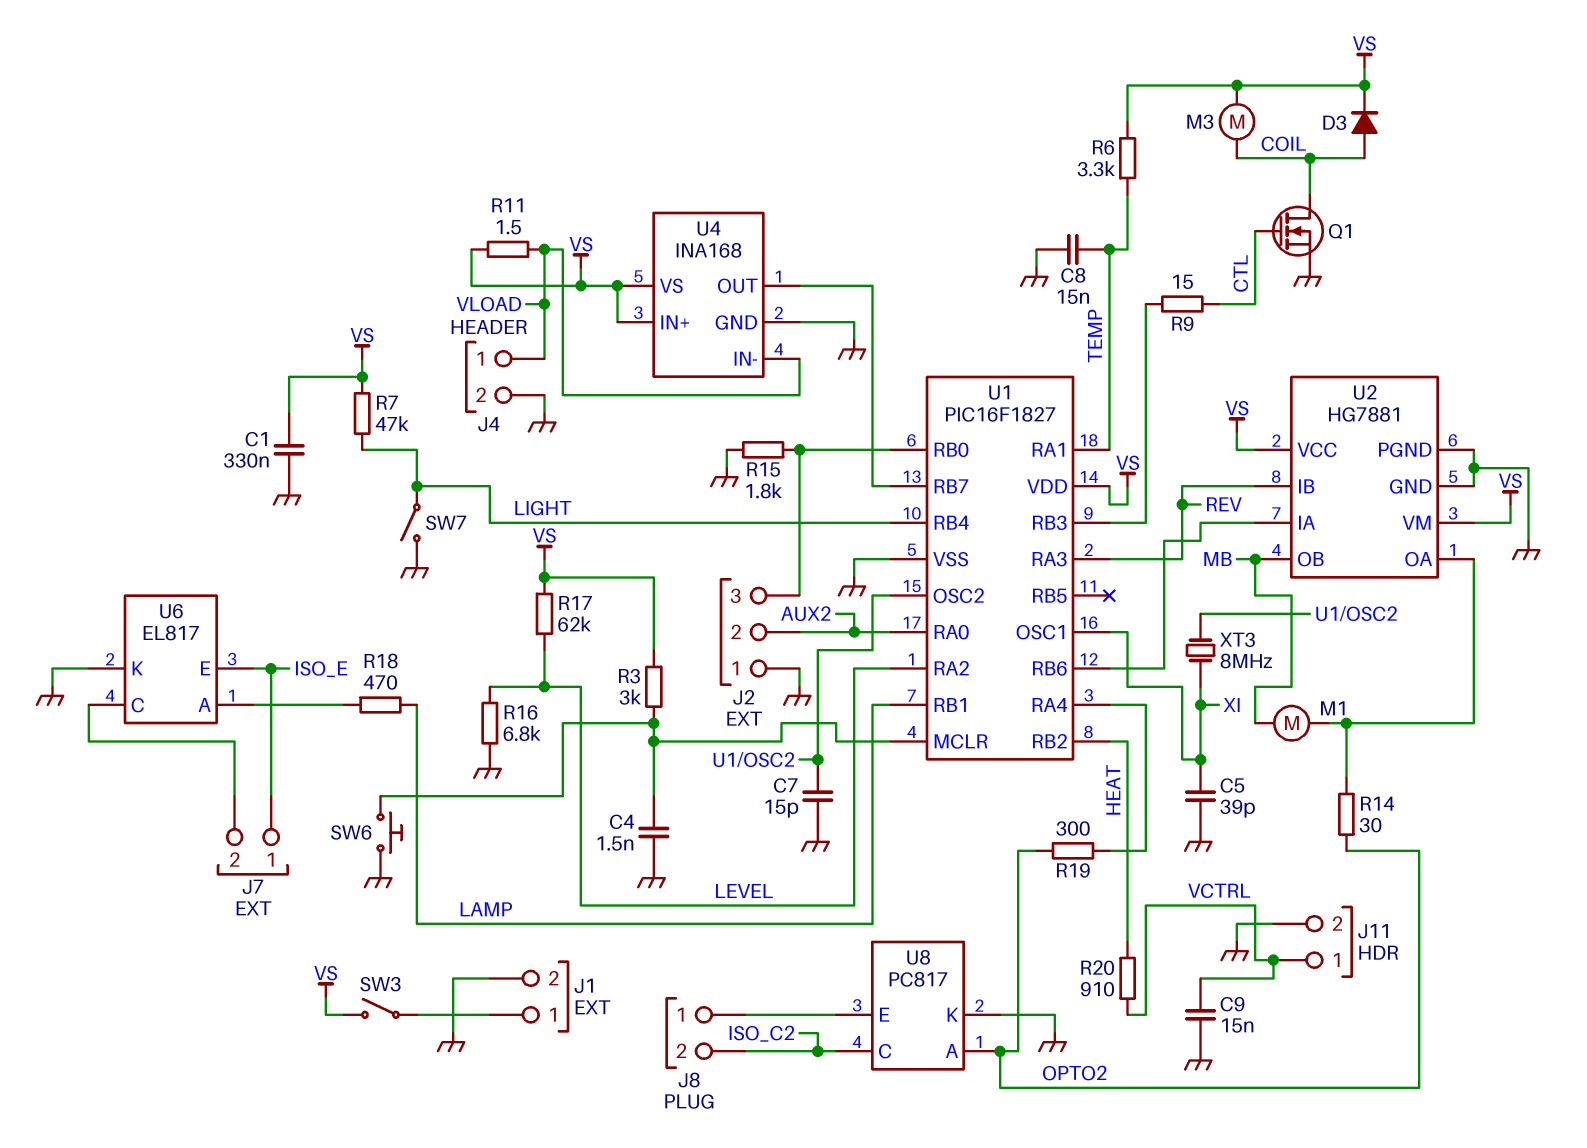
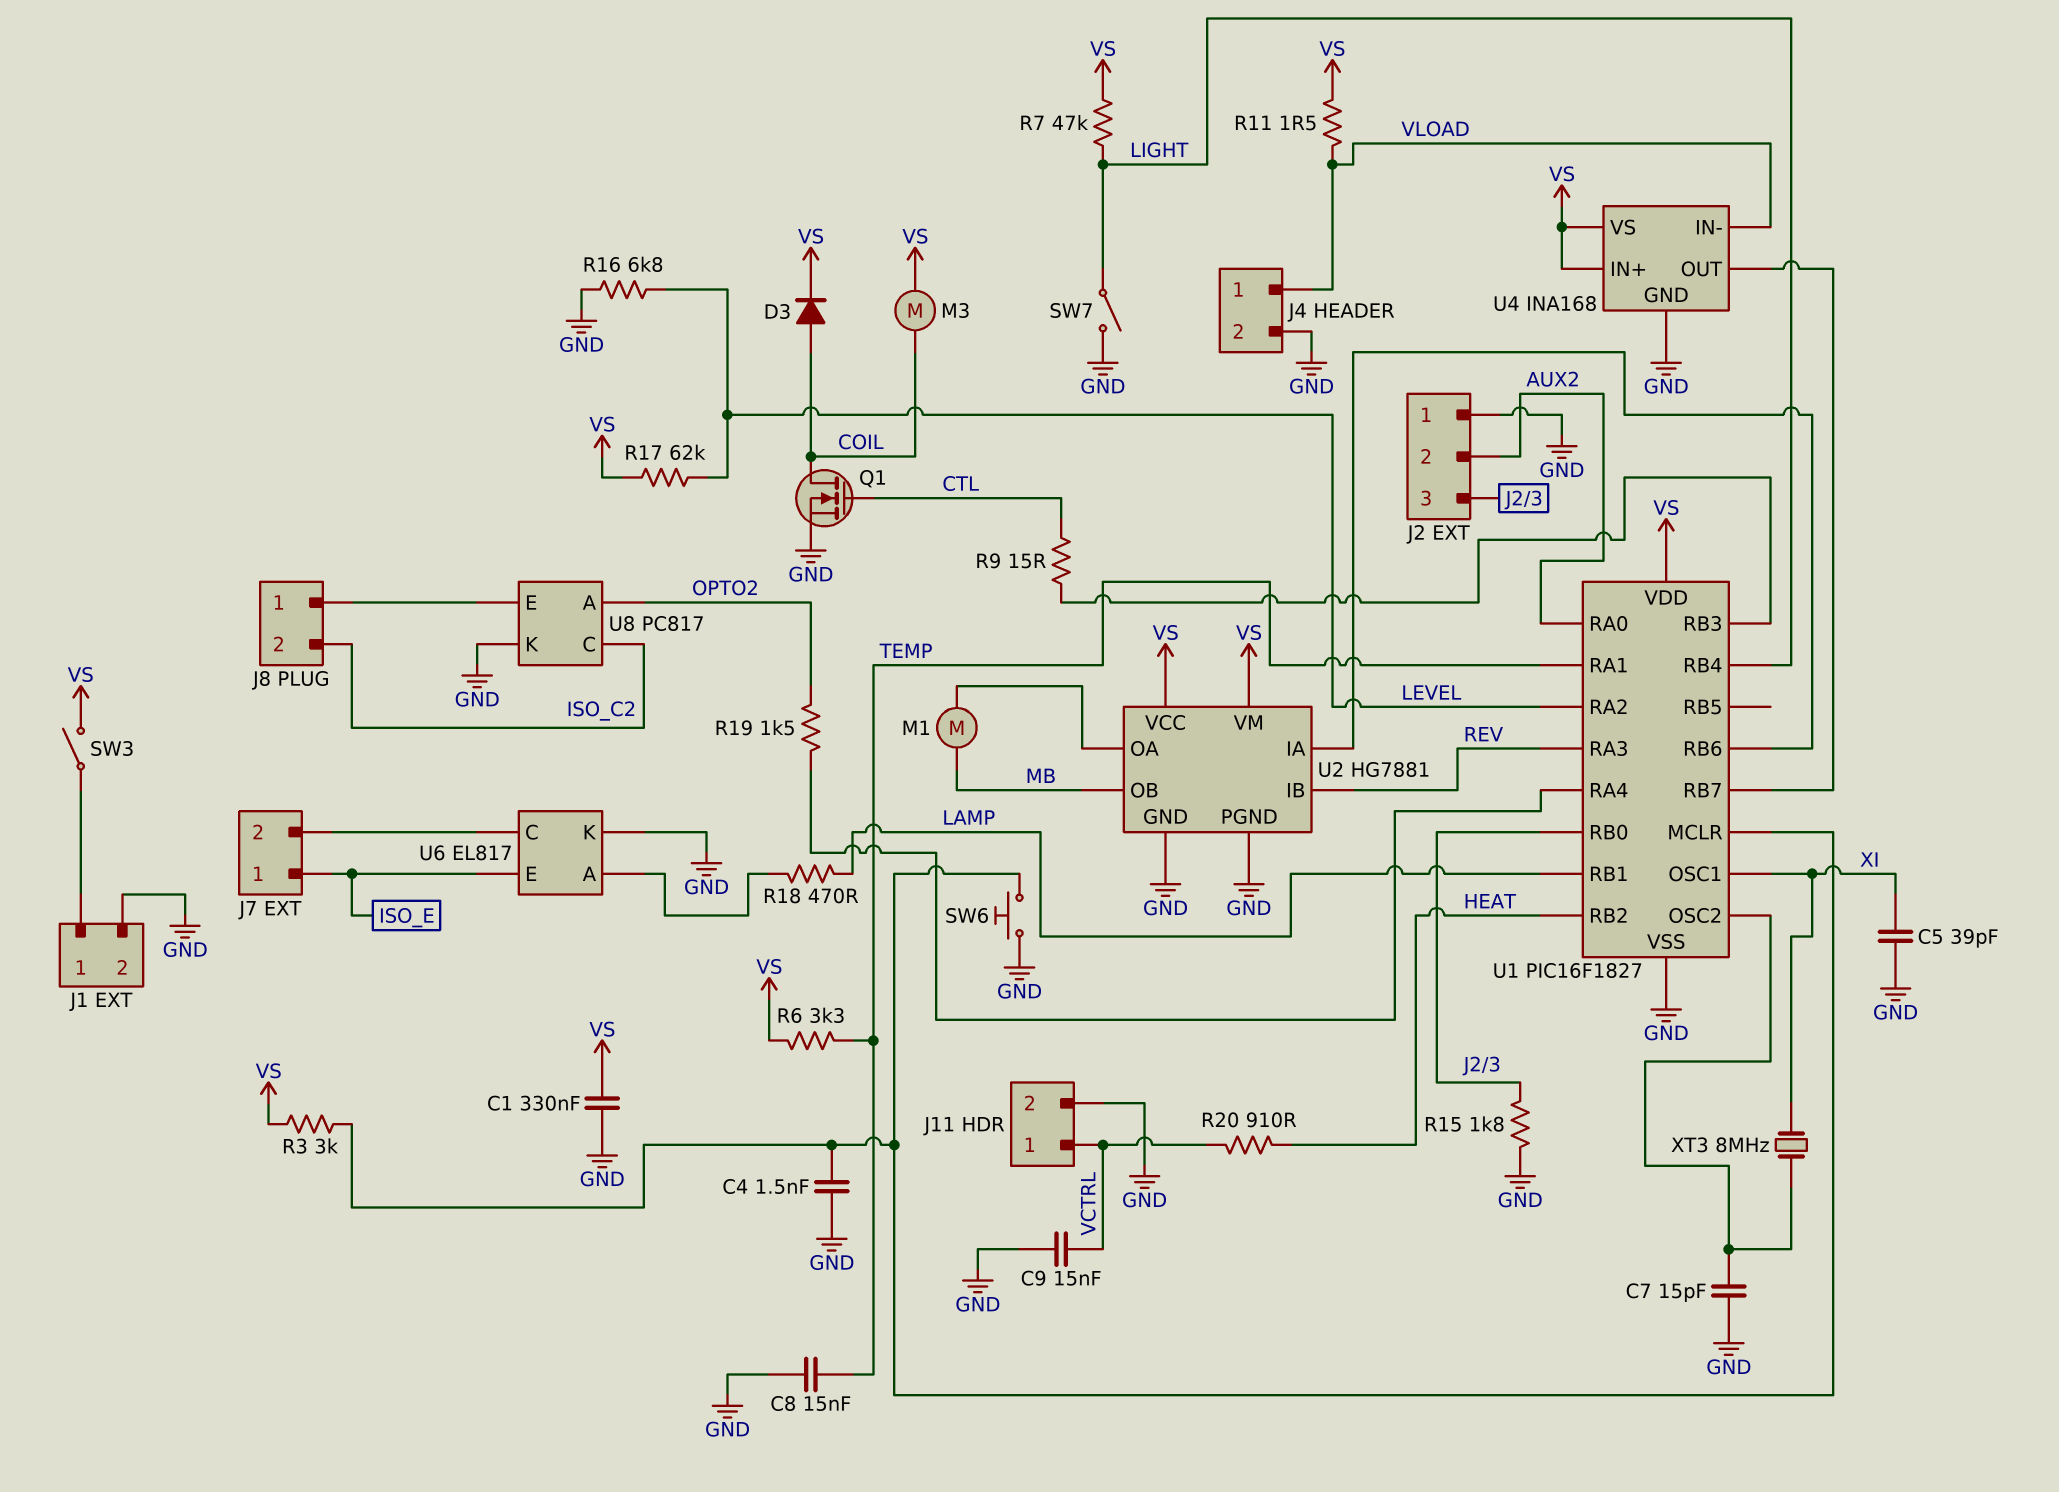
R14: 30 (OPTO2, U2/OA) -> none
R19: 300 (OPTO2, U1/RA4) -> 1.5k (OPTO2, U1/RA4)

